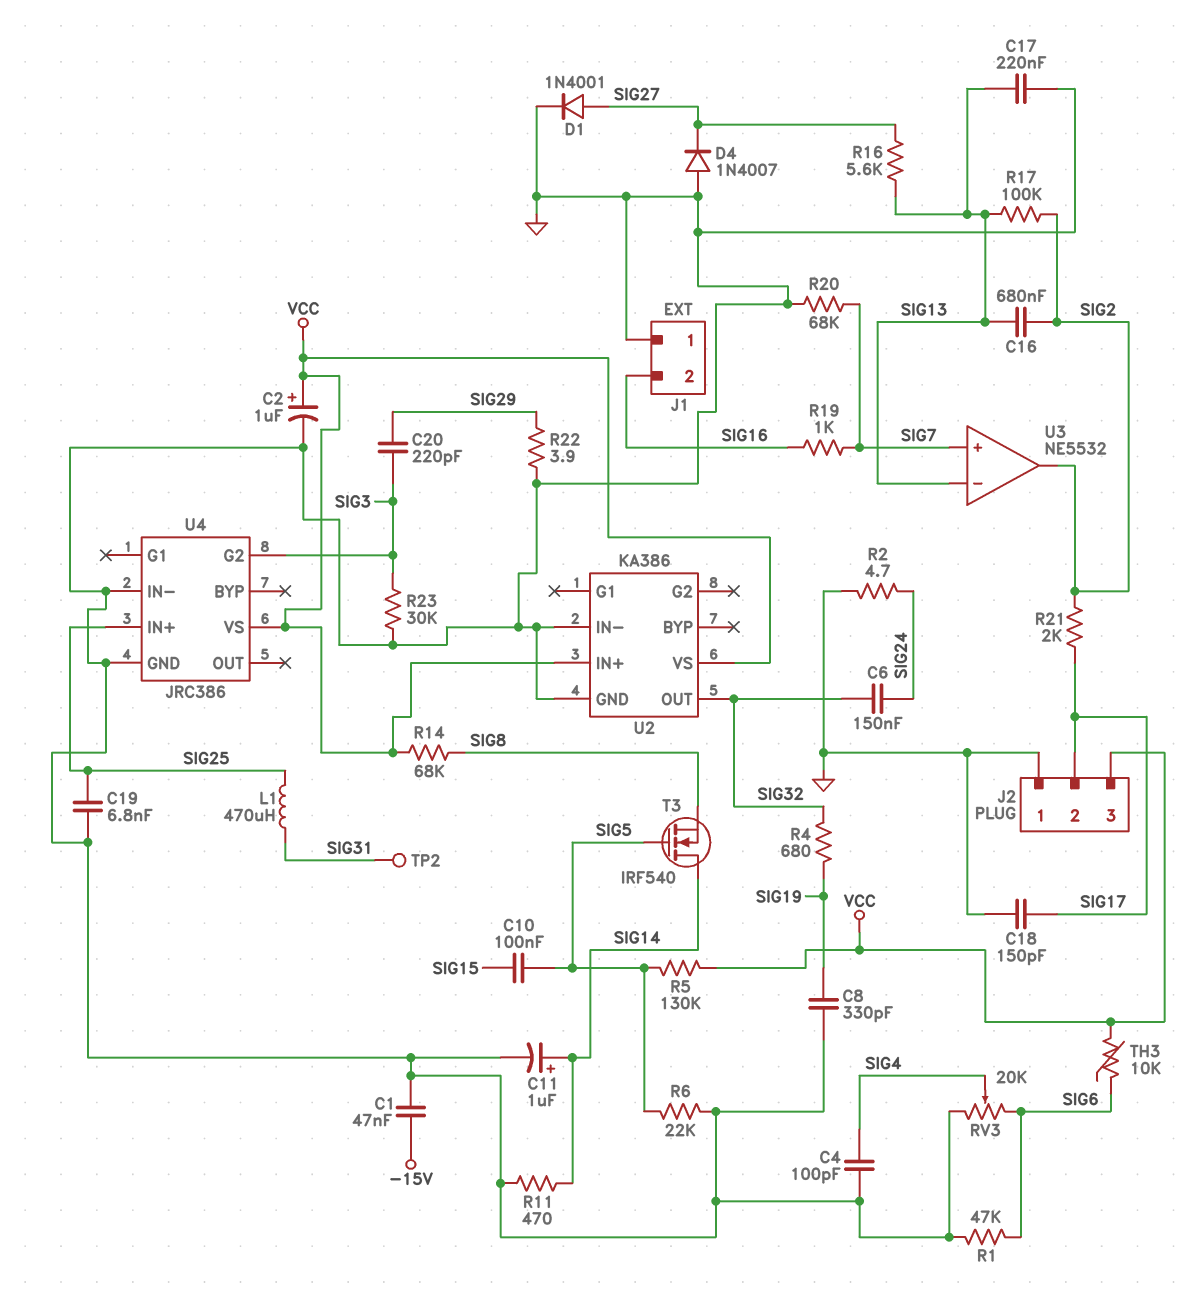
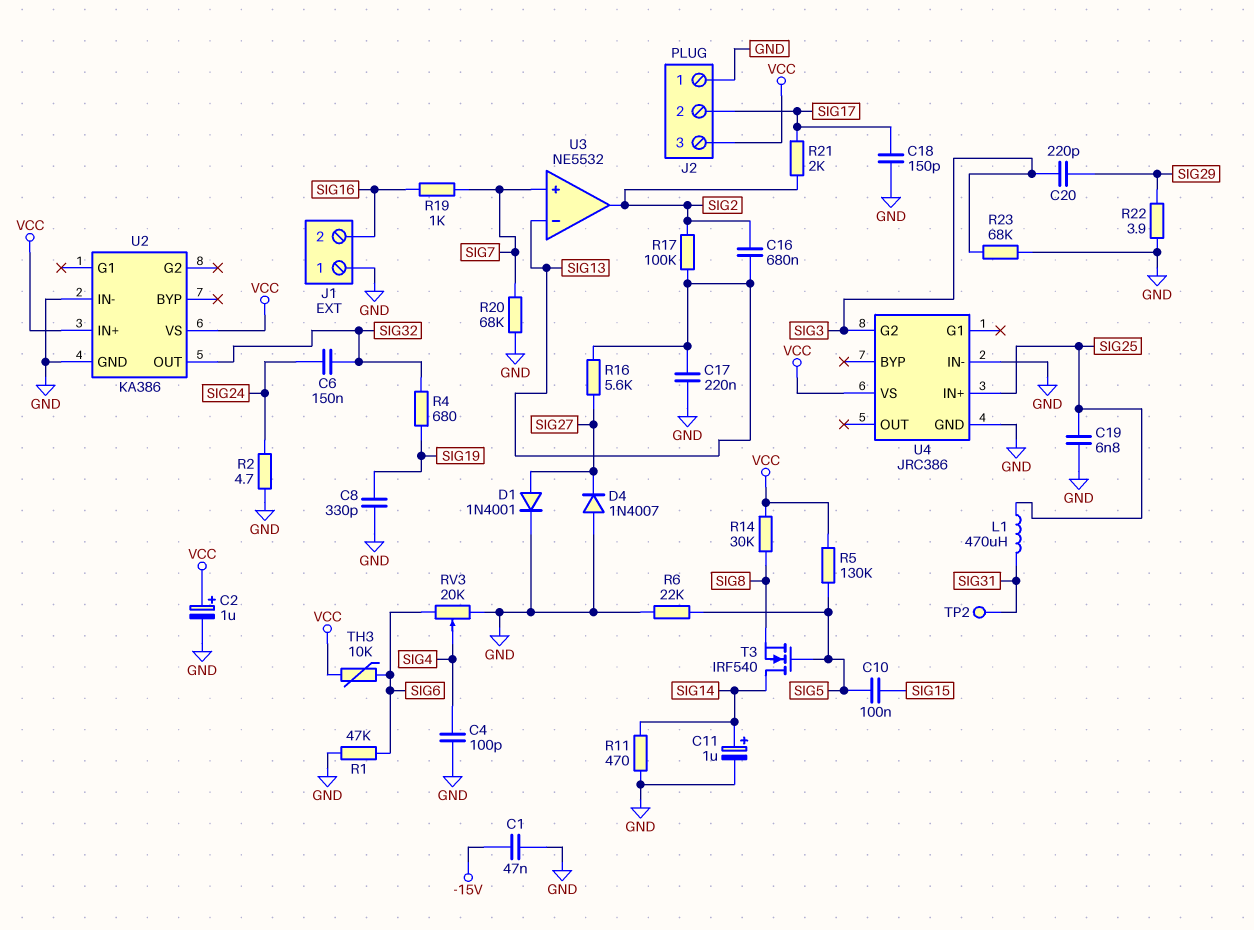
R14: 68k (SIG8, VCC) -> 30k (SIG8, VCC)
R23: 30k (GND, SIG3) -> 68k (GND, SIG3)

